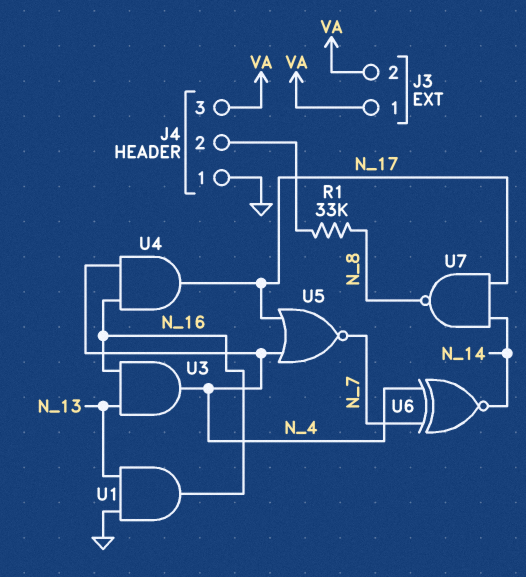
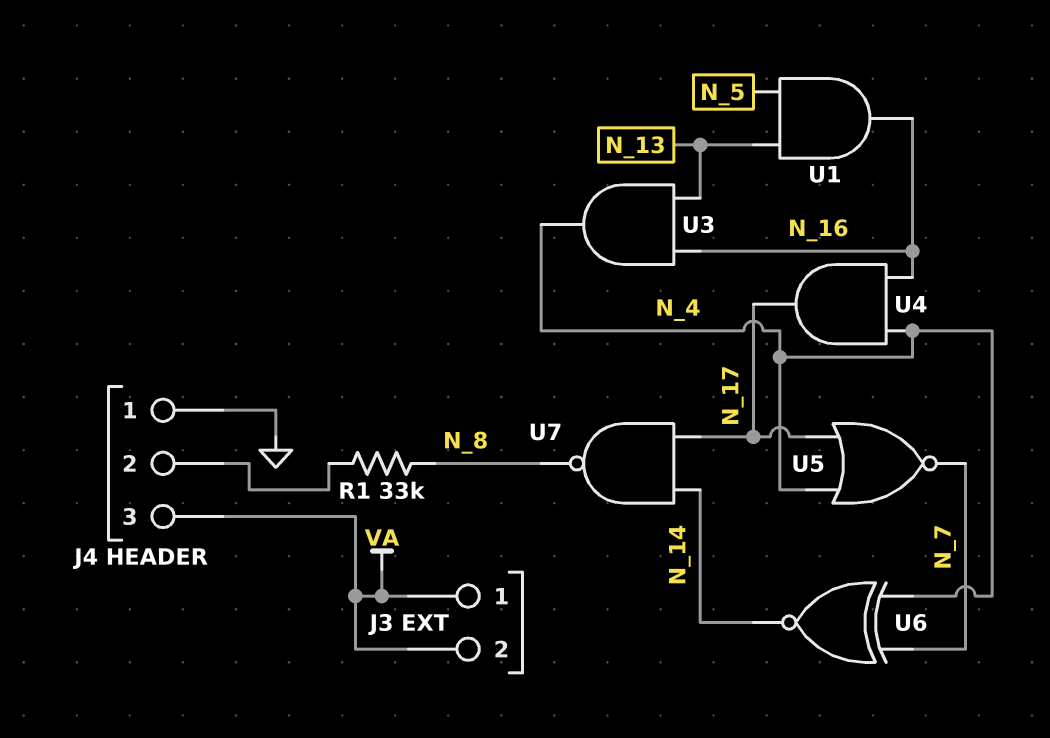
U1: AND (in GND, in N_13, out N_16) -> AND (in N_5, in N_13, out N_16)

